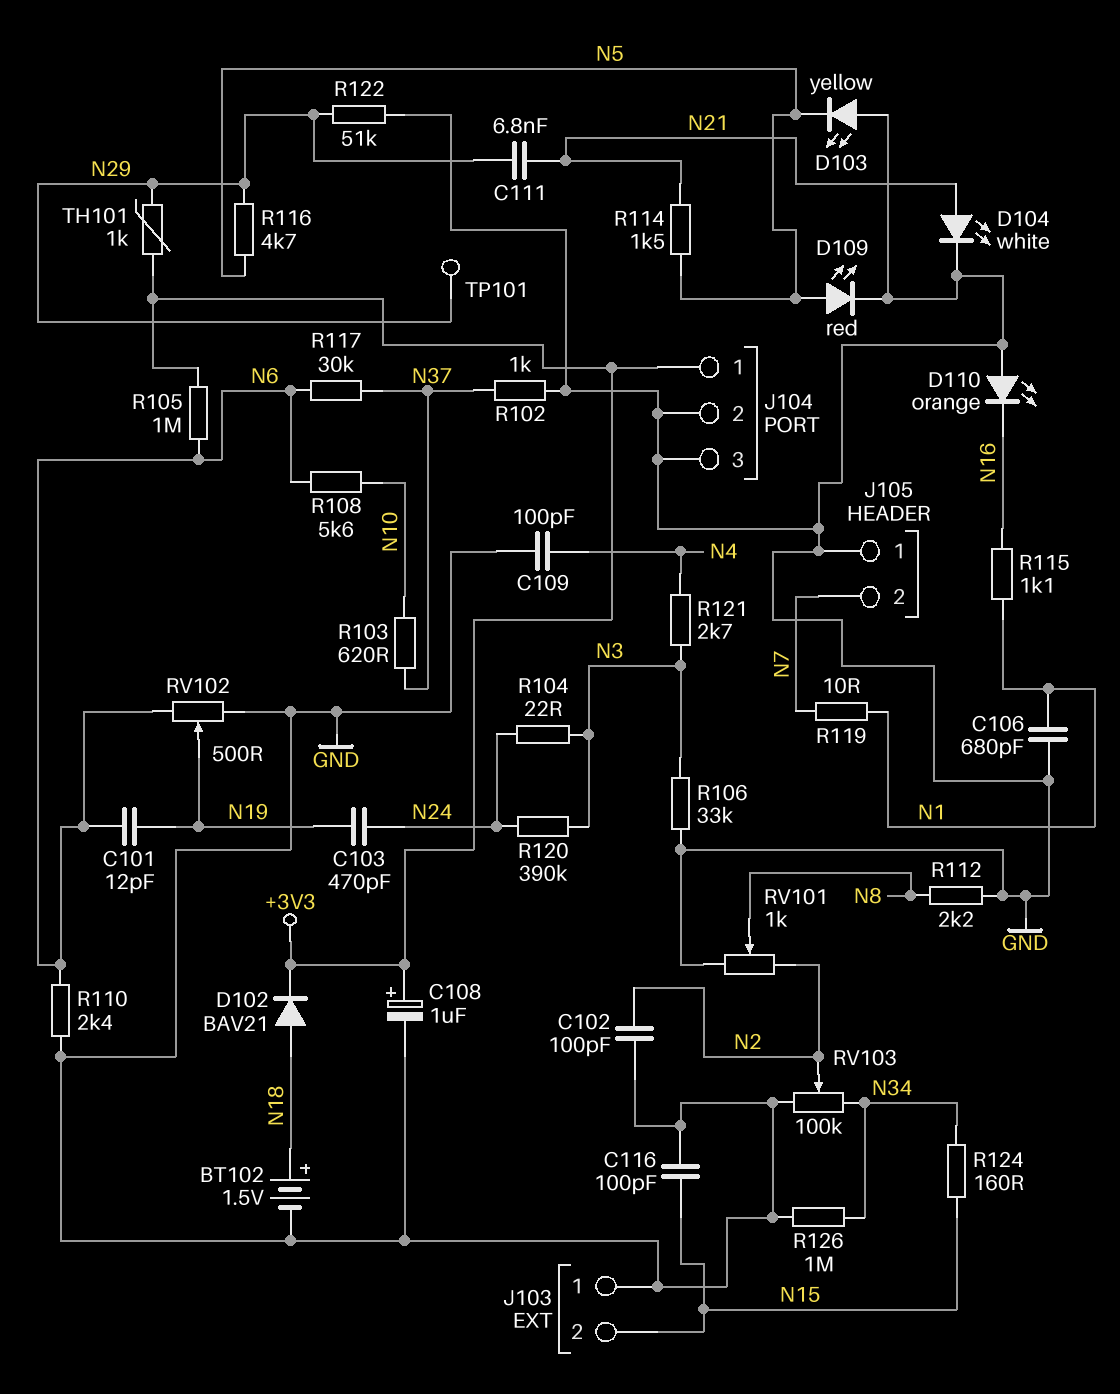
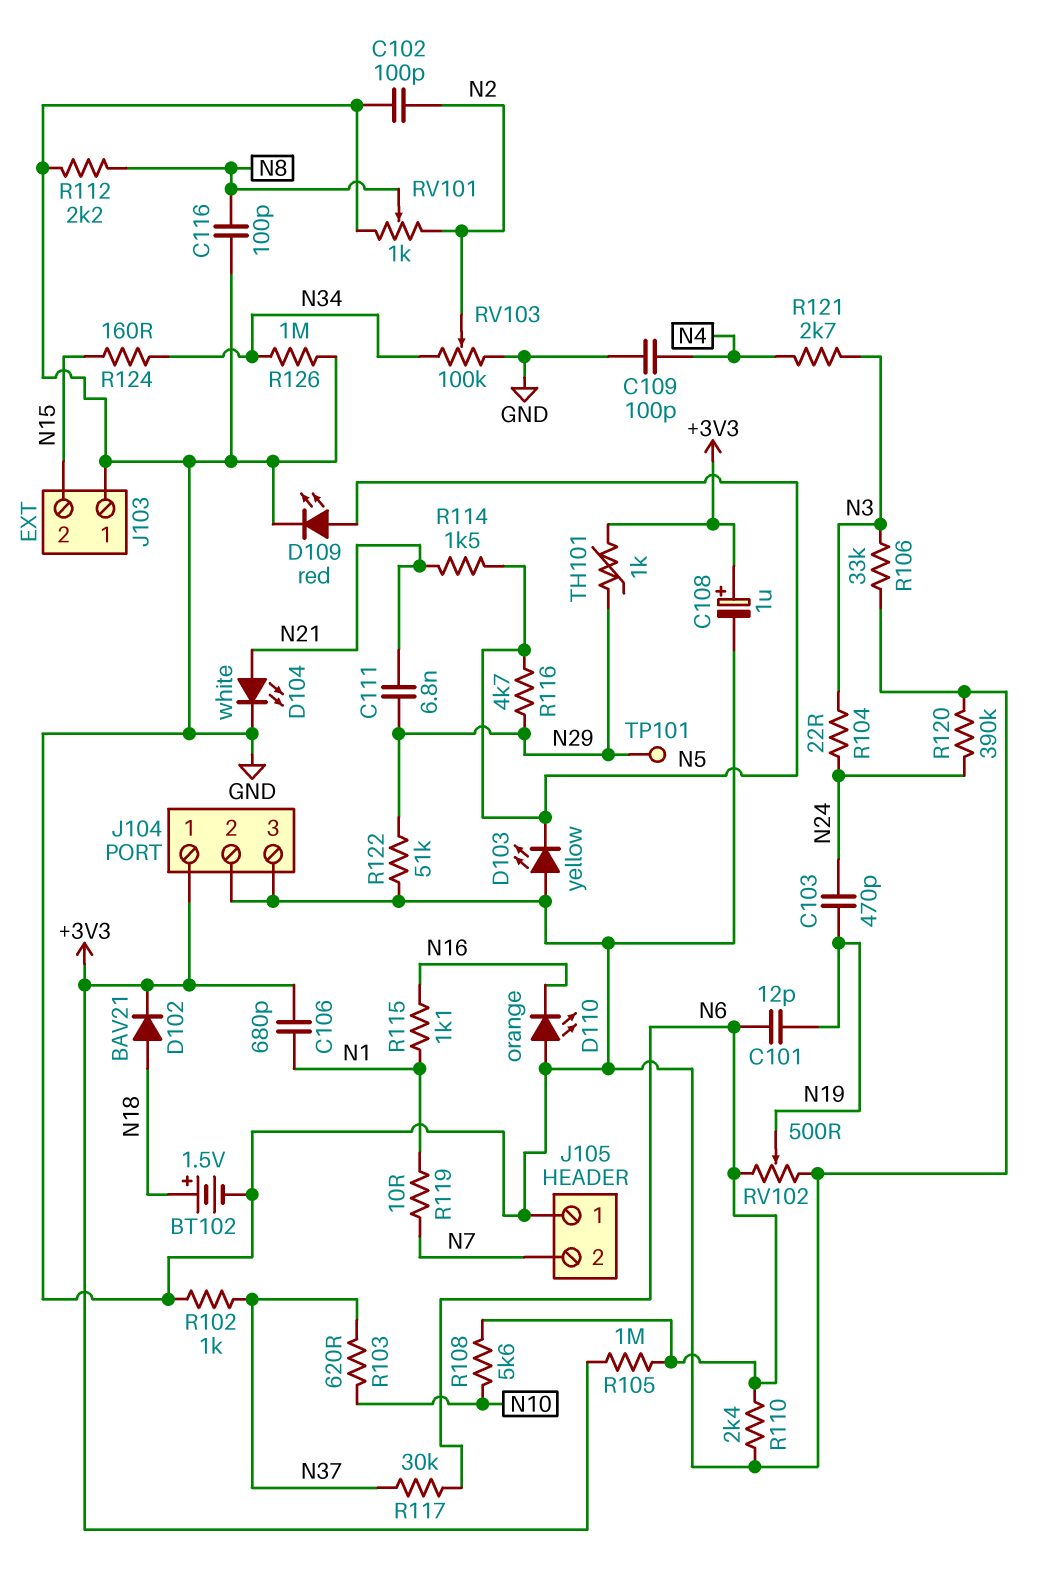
C106: 680pF (GND, N1) -> 680pF (+3V3, N1)
C116: 100pF (GND, N15) -> 100pF (GND, N8)
R120: 390k (N3, N24) -> 390k (GND, N24)

